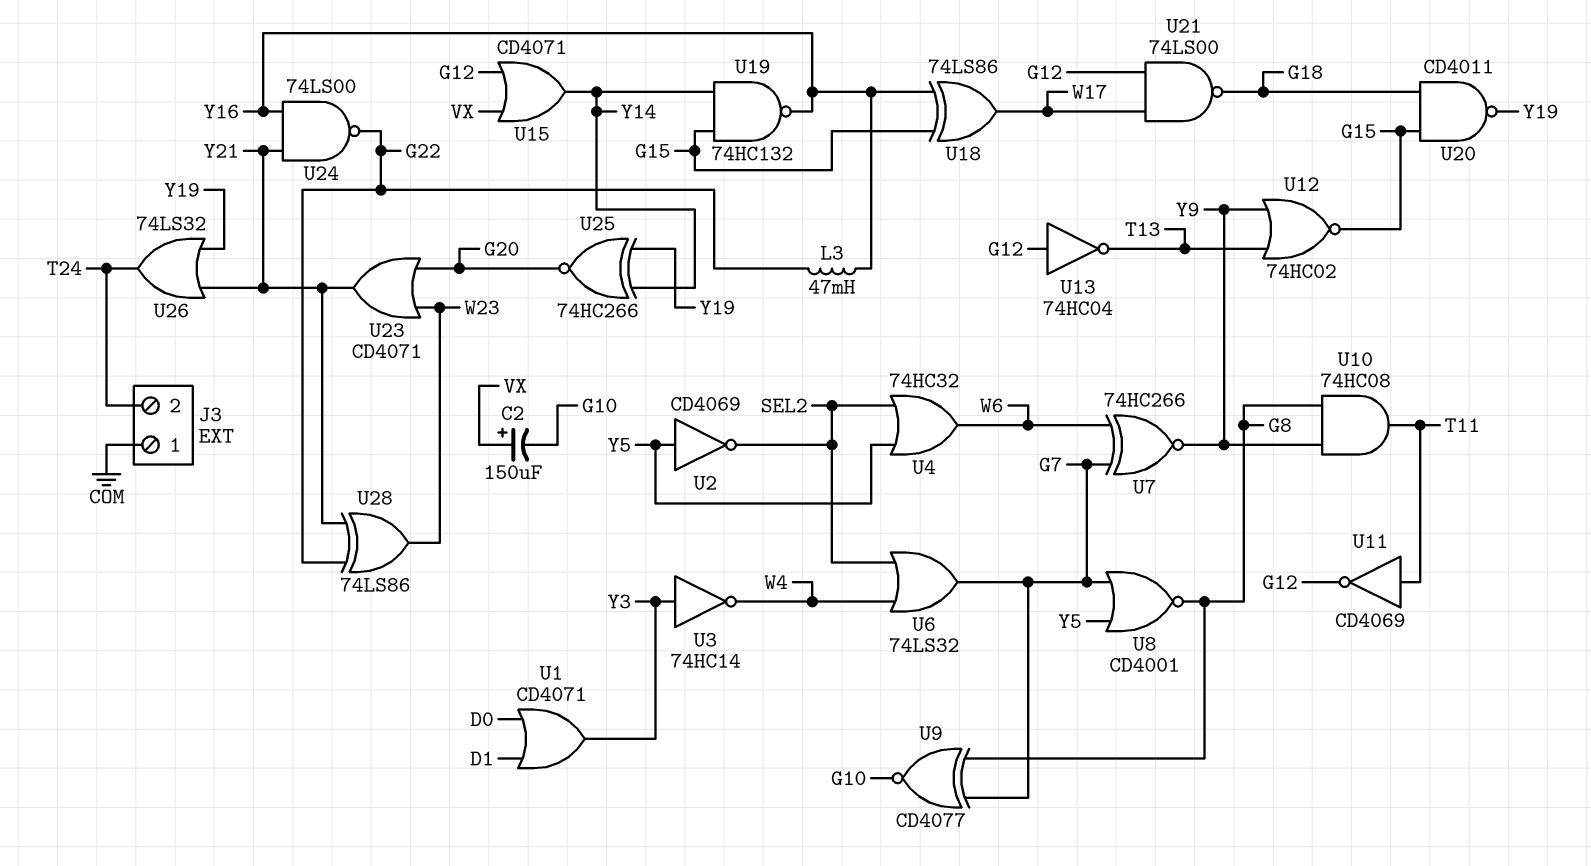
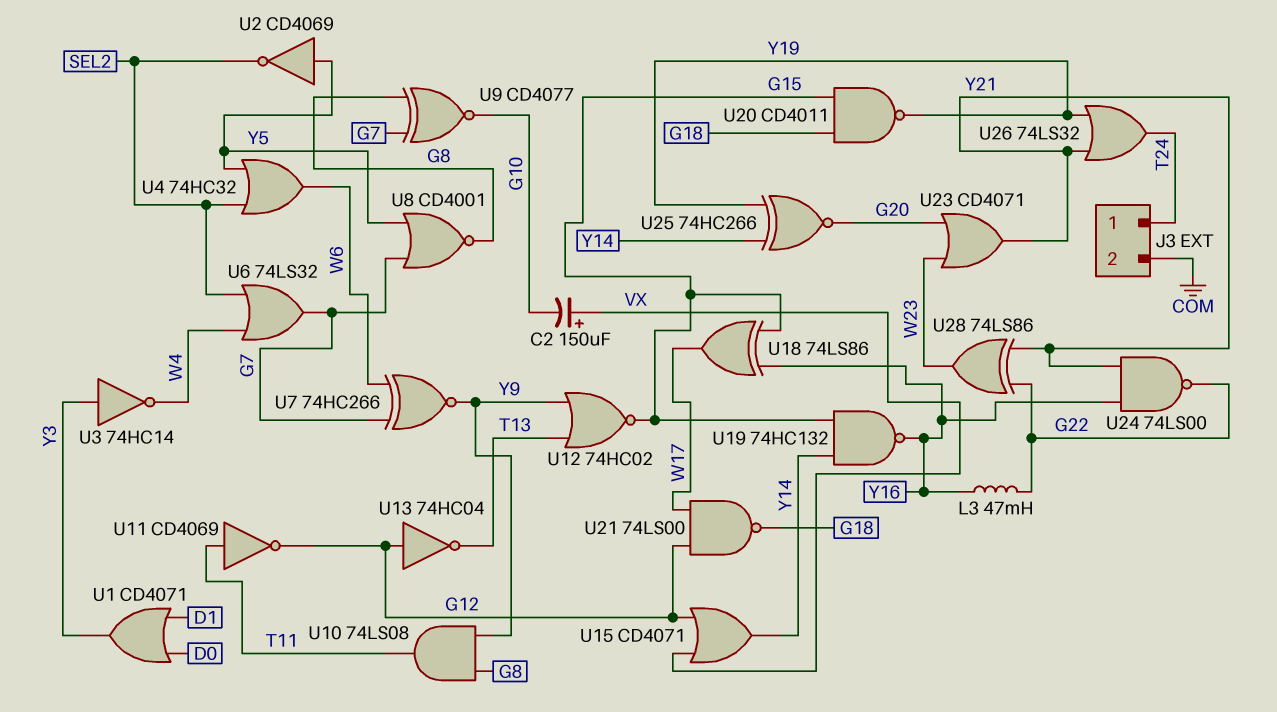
J3 pin 1: COM -> T24
J3 pin 2: T24 -> COM
U10: AND 74HC08 (in G8, in Y9, out T11) -> AND 74LS08 (in G8, in Y9, out T11)

